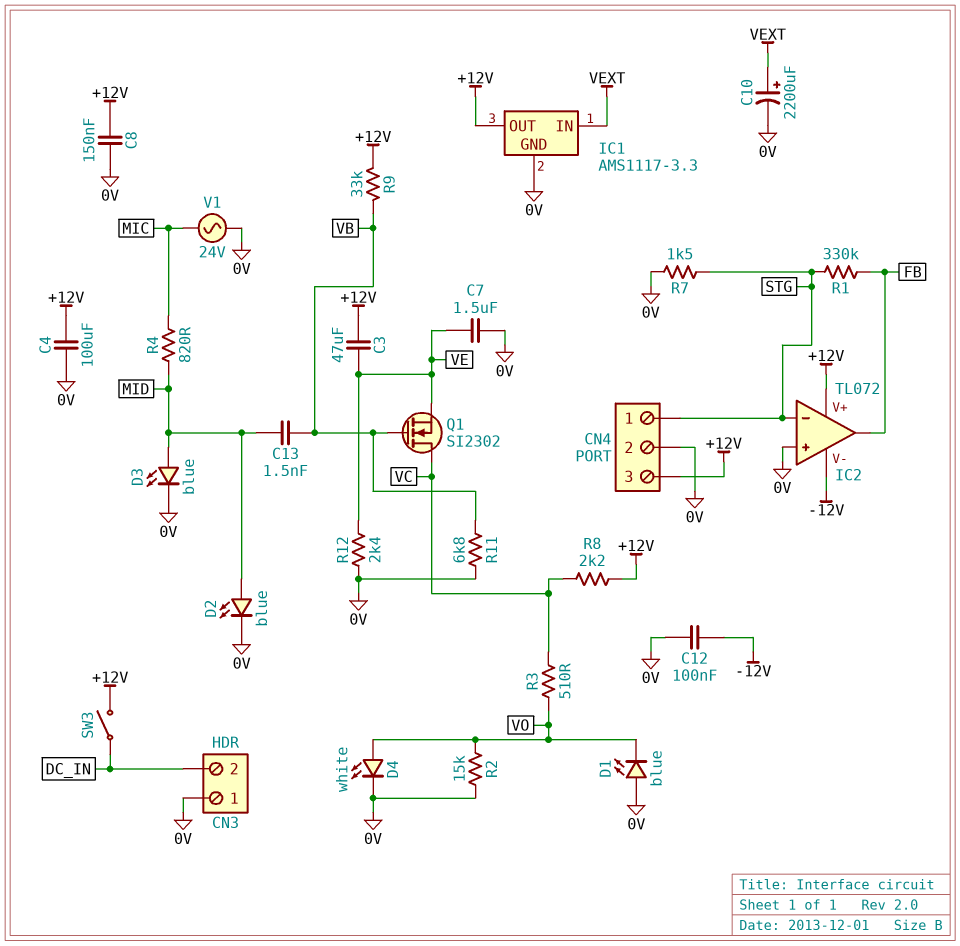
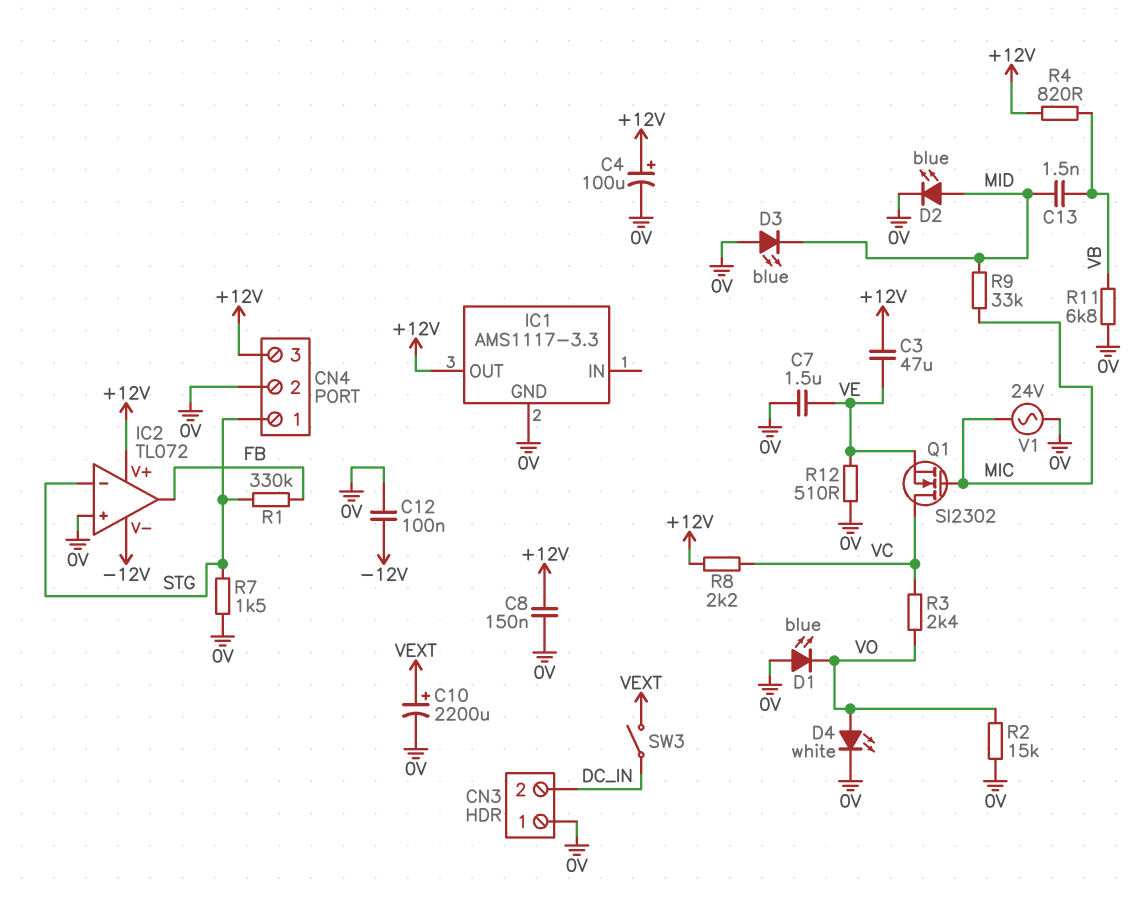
C4: 100uF (+12V, 0V) -> 100uF (plus +12V, minus 0V)
D3: LED blue (A MID, K 0V) -> LED blue (A 0V, K MID)
IC1 pin IN: VEXT -> none
Q1: NMOS SI2302 (G VB, D VC, S VE) -> NMOS SI2302 (G MIC, D VC, S VE)
R3: 510 (VC, VO) -> 2.4k (VC, VO)
R4: 820 (MIC, MID) -> 820 (+12V, VB)
R9: 33k (+12V, VB) -> 33k (MIC, MID)
R12: 2.4k (0V, VE) -> 510 (0V, VE)
SW3: switch (+12V, DC_IN) -> switch (DC_IN, VEXT)

